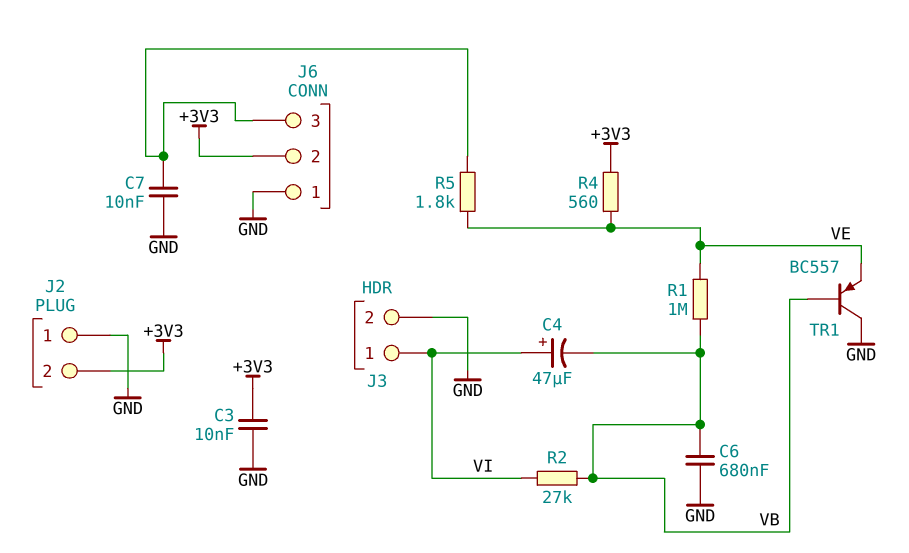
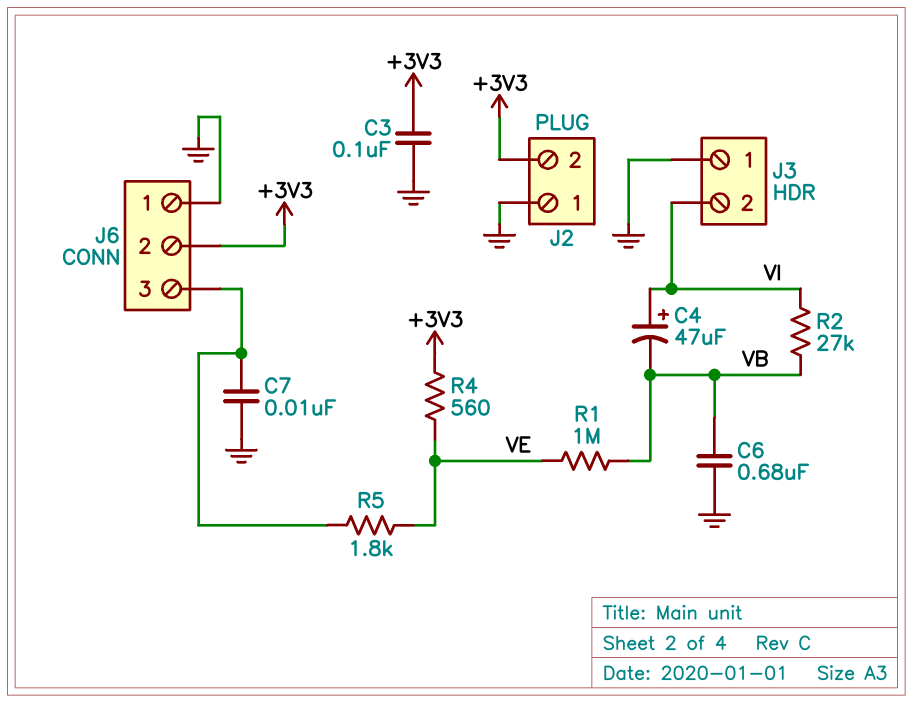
C3: 10nF (+3V3, GND) -> 100nF (+3V3, GND)
J3 pin 1: VI -> GND
J3 pin 2: GND -> VI
TR1: PNP BC557 (B VB, C GND, E VE) -> none

